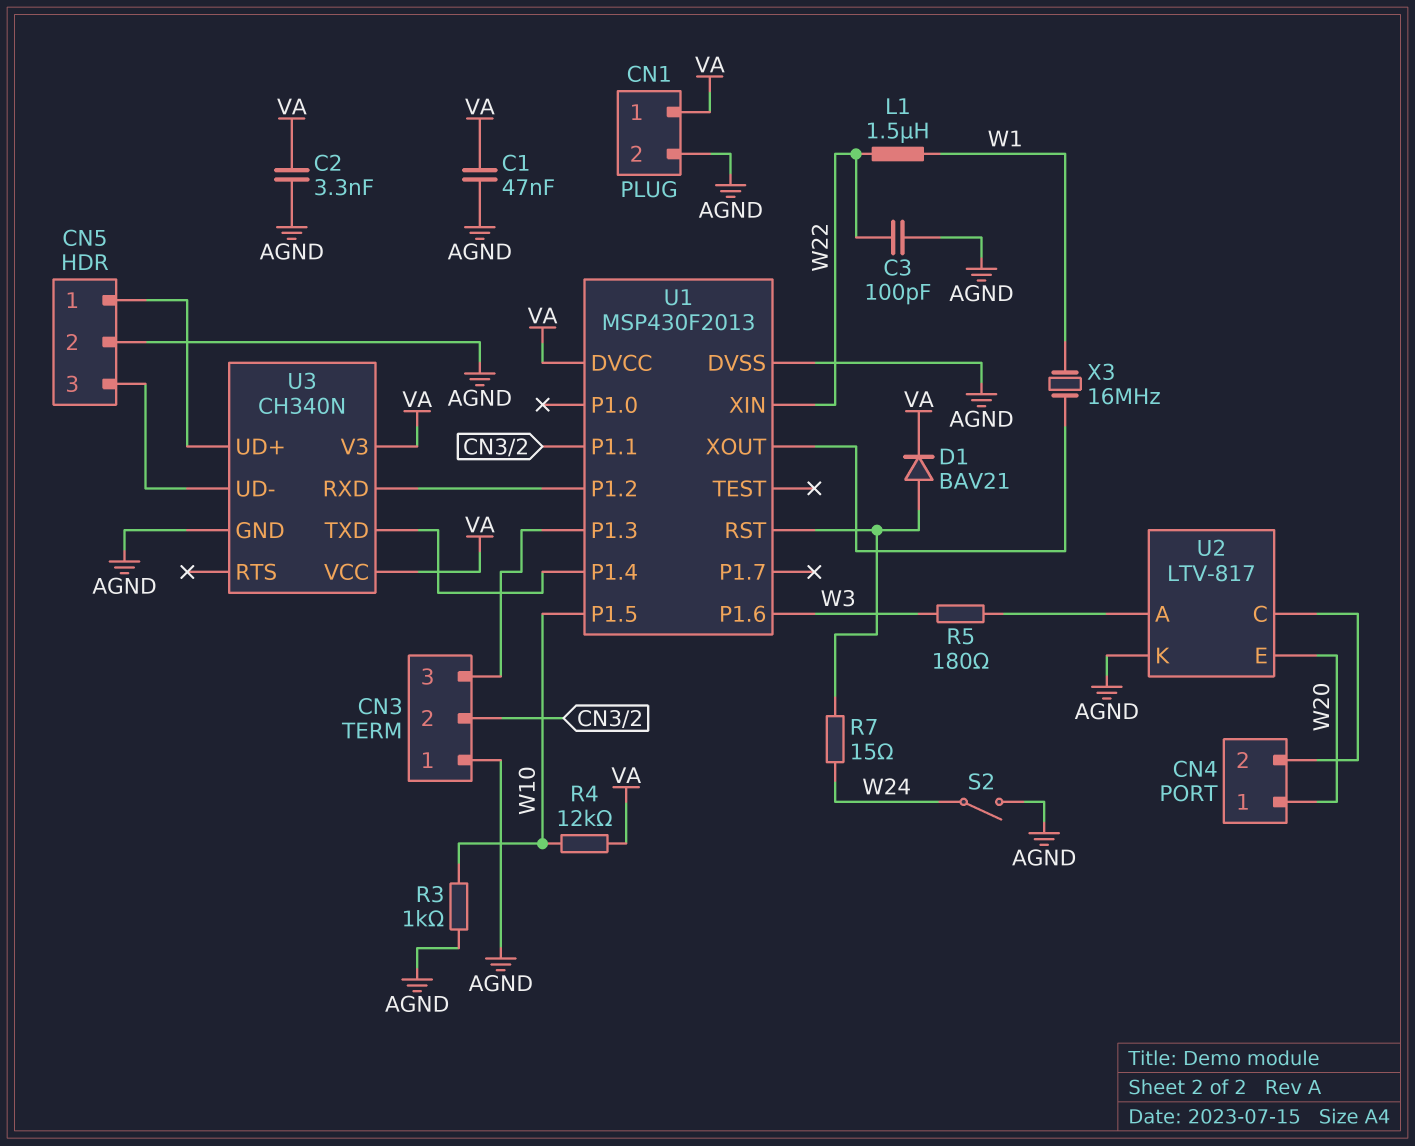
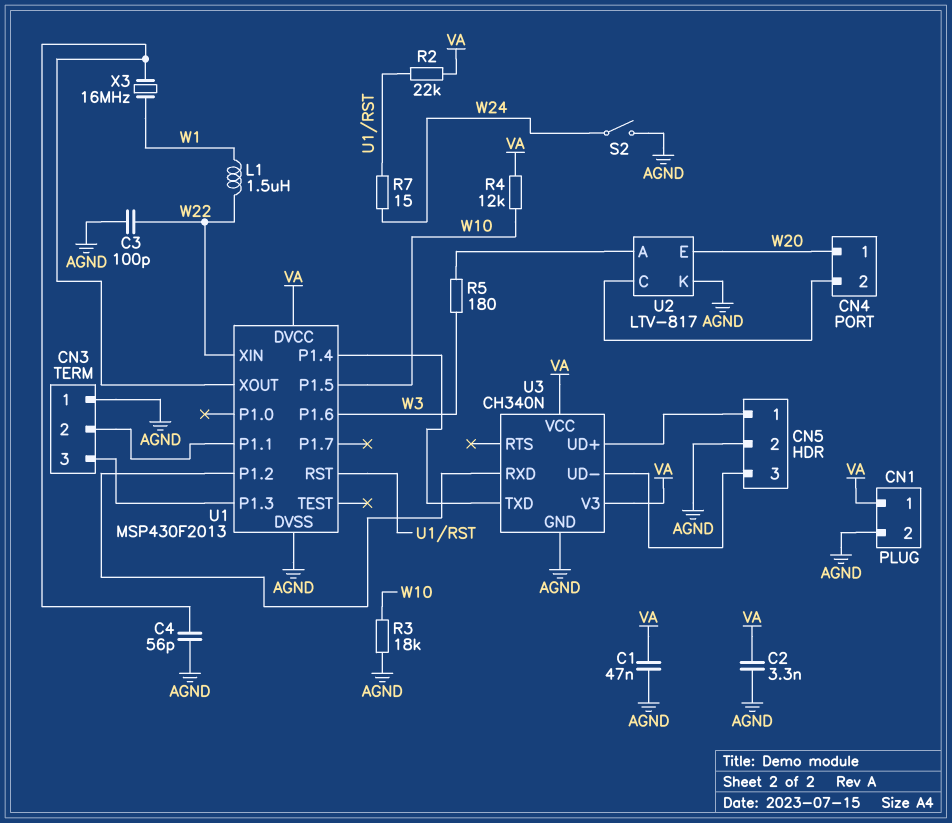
C4: none -> 56pF (AGND, U1/XOUT)
D1: diode BAV21 (A U1/RST, K VA) -> none
R2: none -> 22k (U1/RST, VA)
R3: 1k (AGND, W10) -> 18k (AGND, W10)

